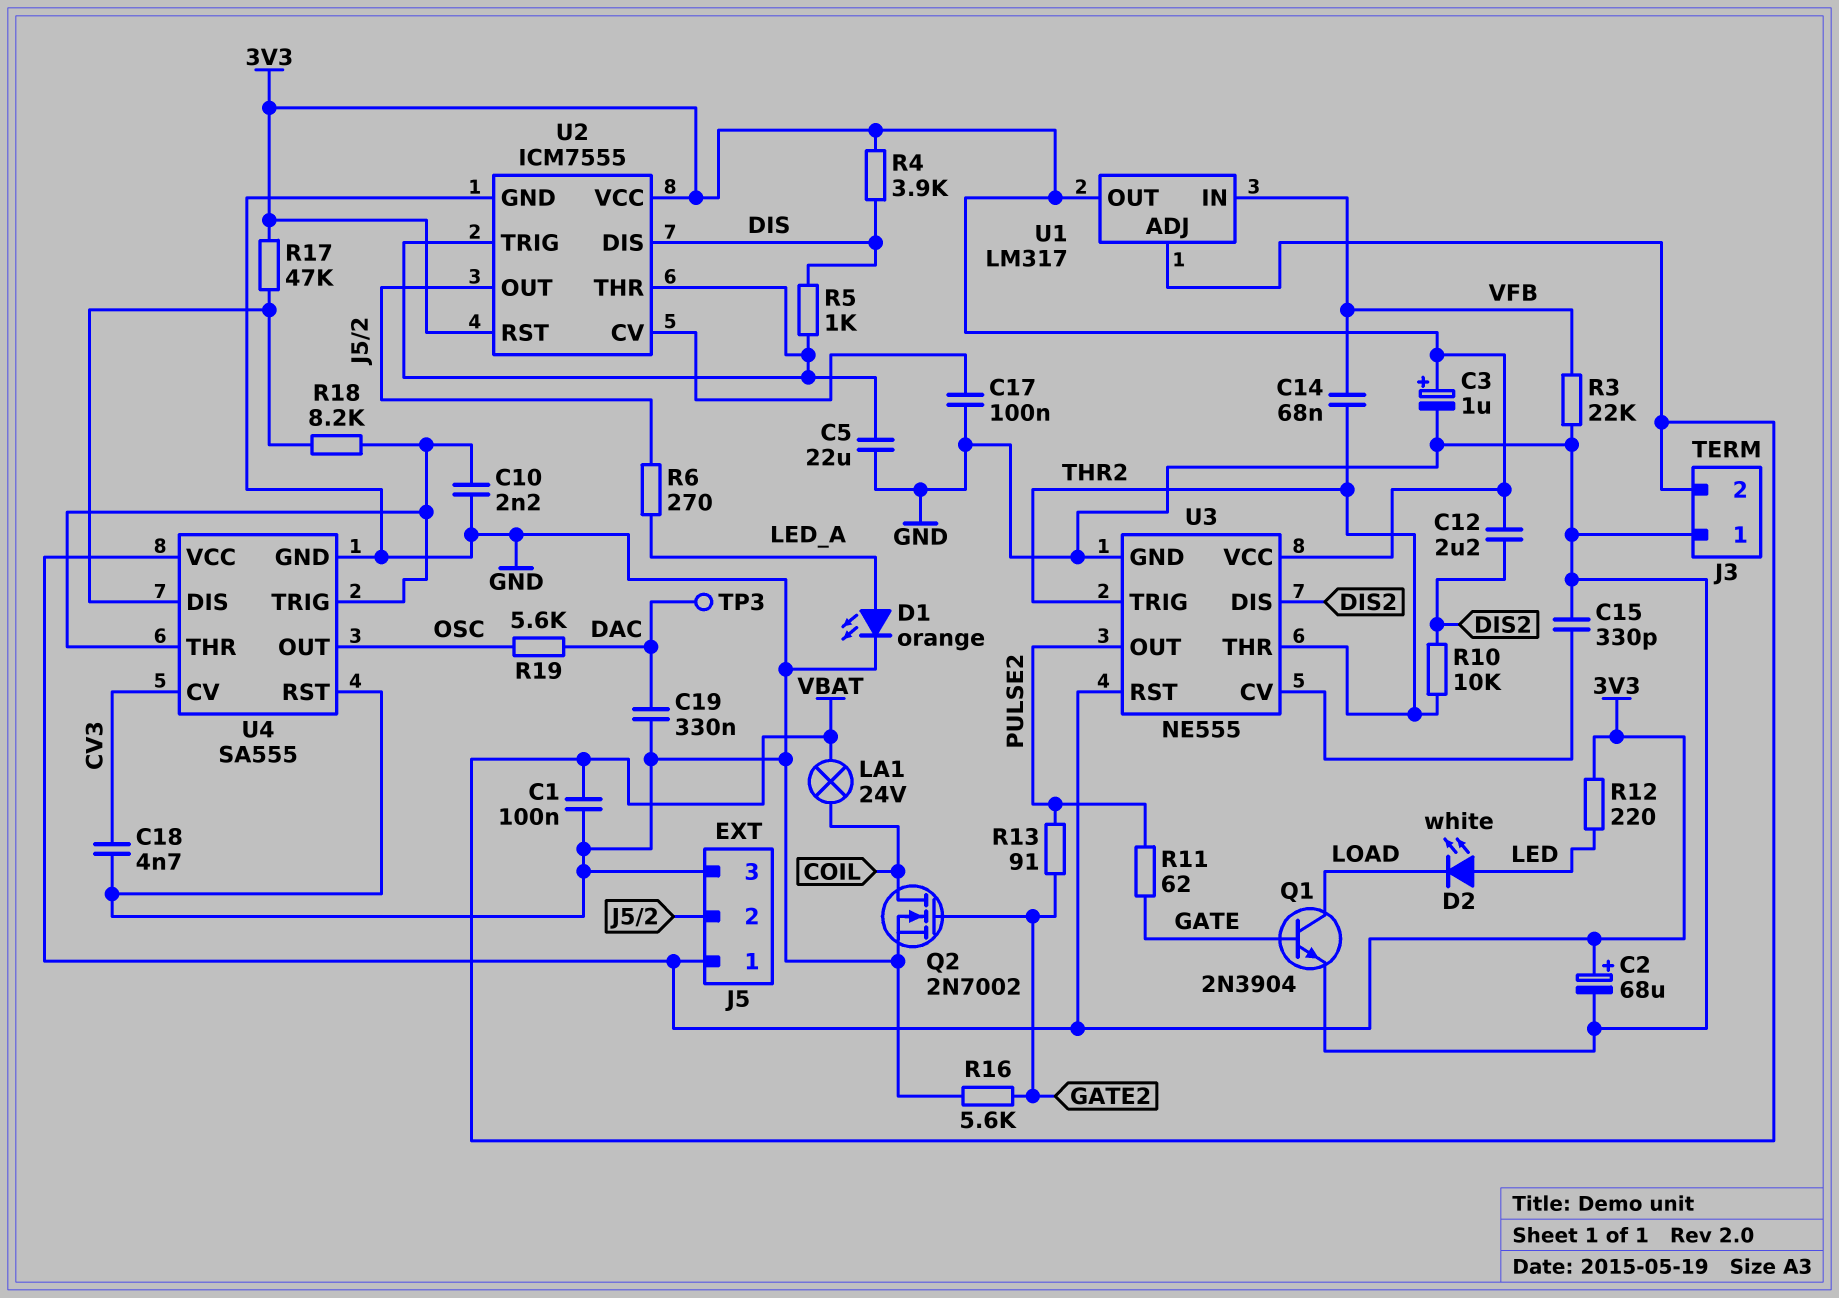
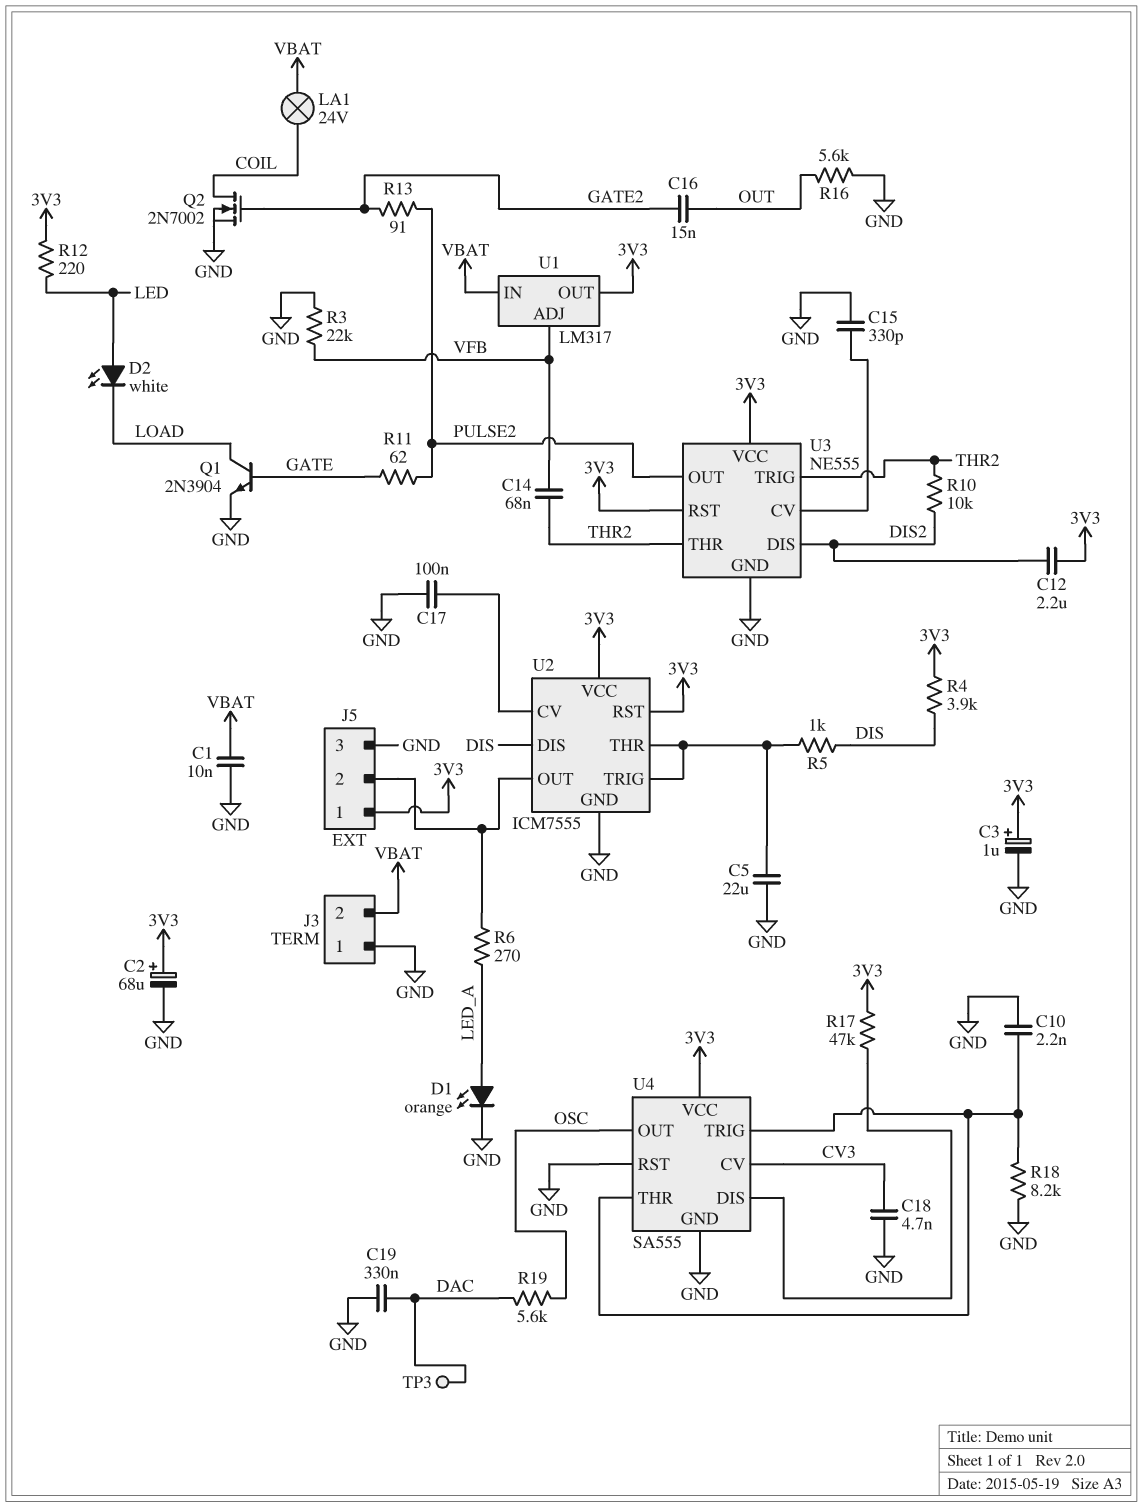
C1: 100nF (GND, VBAT) -> 10nF (GND, VBAT)
C16: none -> 15nF (GATE2, OUT)
R16: 5.6k (GATE2, GND) -> 5.6k (GND, OUT)
R18: 8.2k (U4/DIS, U4/THR) -> 8.2k (GND, U4/THR)
U1 pin ADJ: VBAT -> VFB
U1 pin IN: VFB -> VBAT

